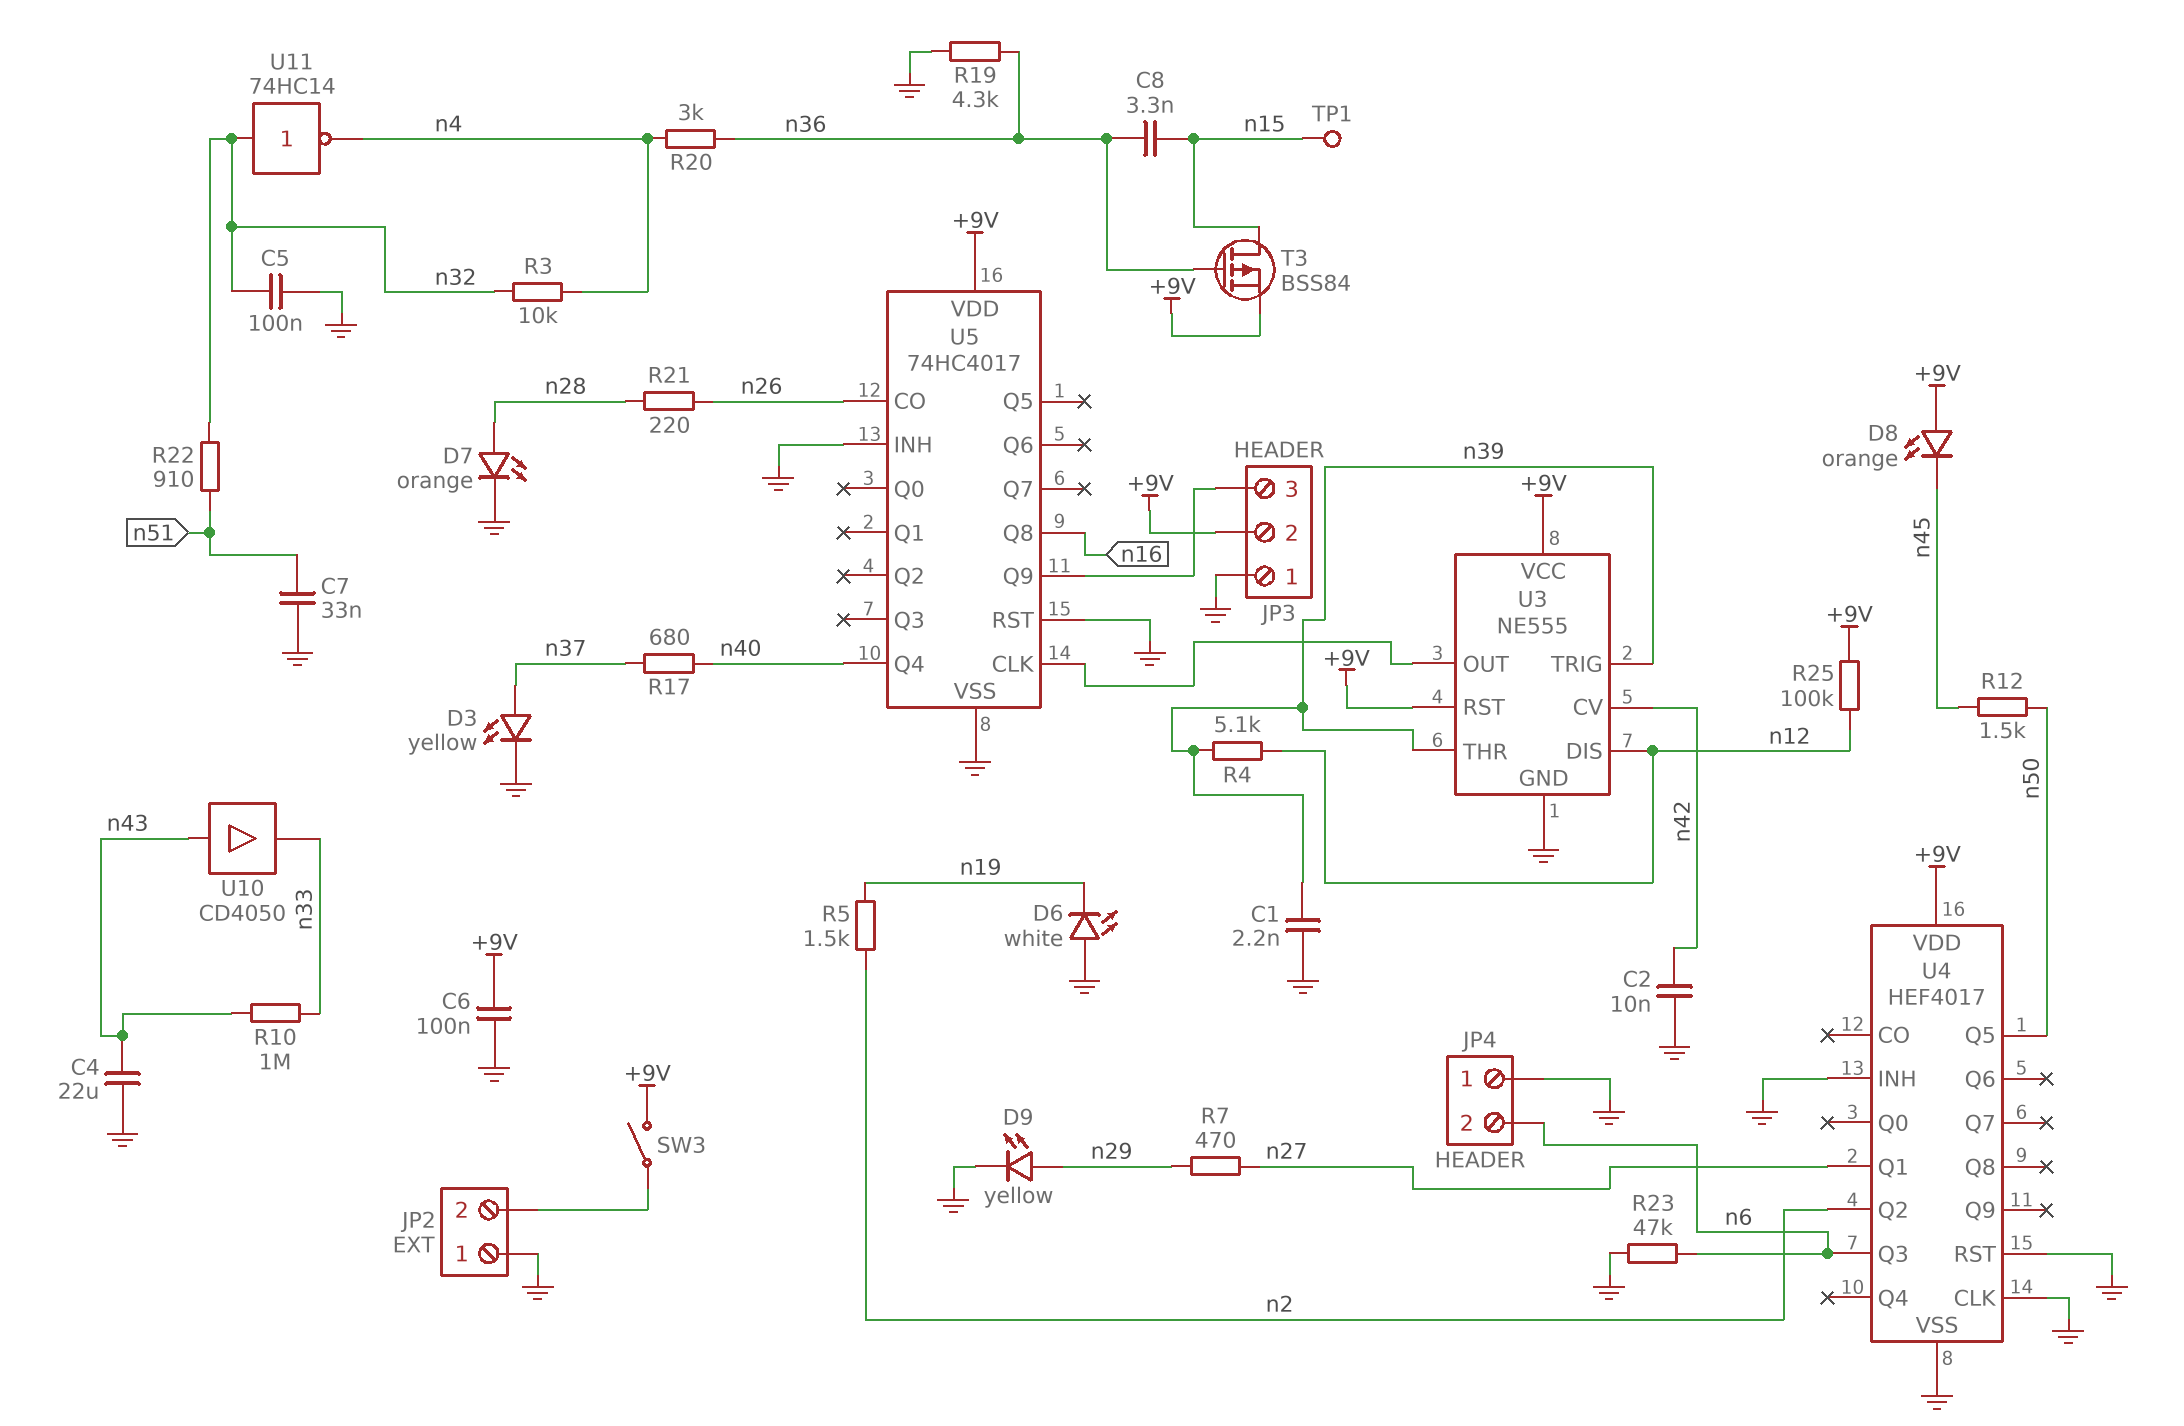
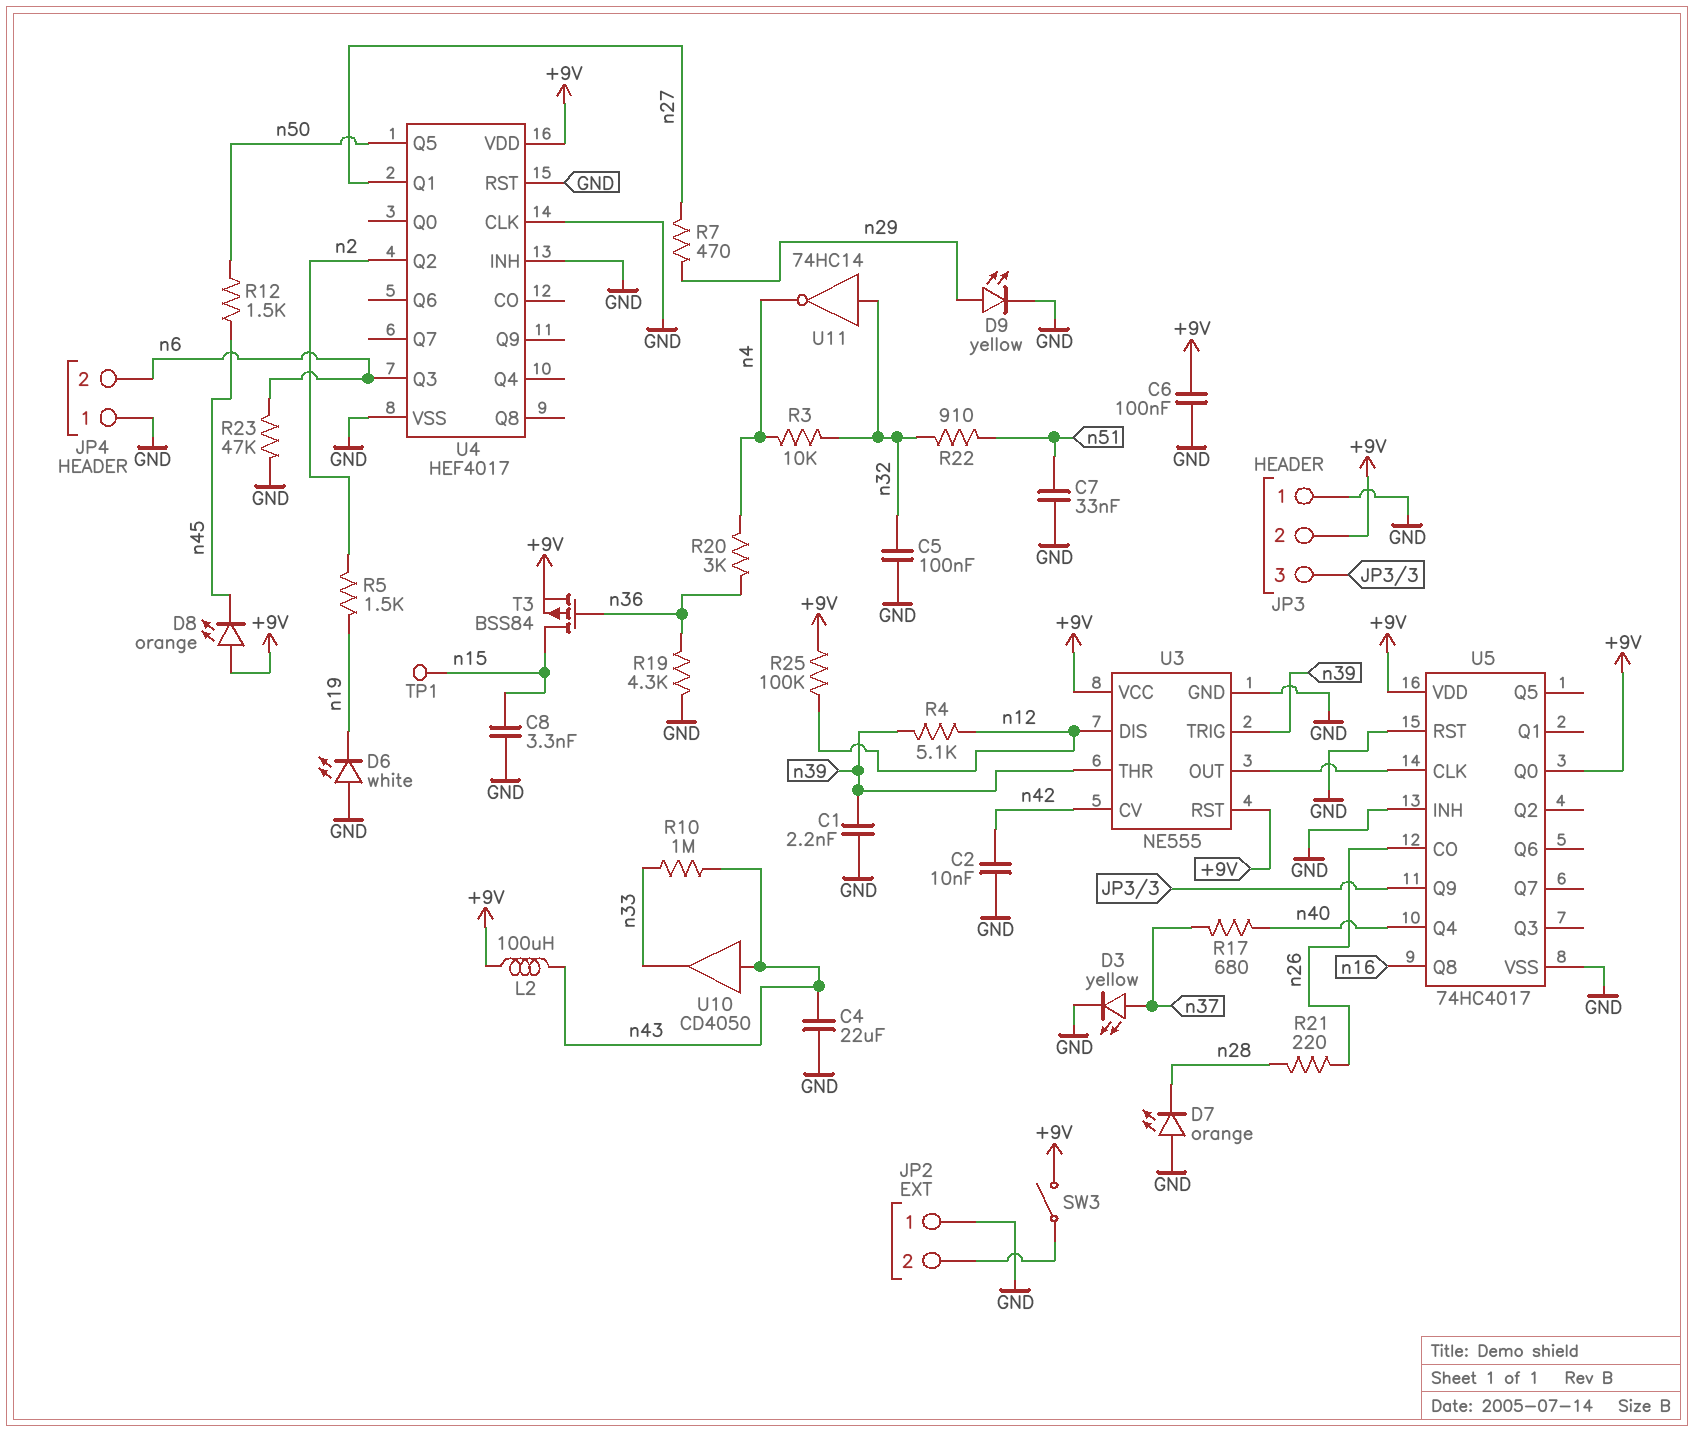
C8: 3.3nF (n15, n36) -> 3.3nF (GND, n15)
D7: LED orange (A n28, K GND) -> LED orange (A GND, K n28)
L2: none -> 100uH (+9V, n43)
U5 pin Q0: none -> +9V

